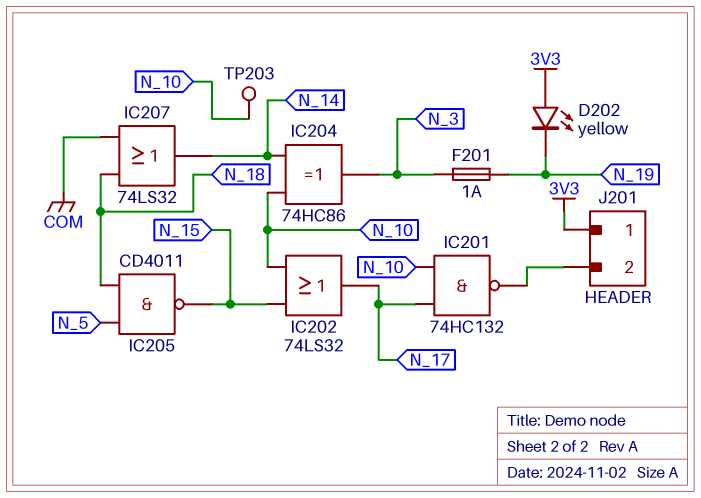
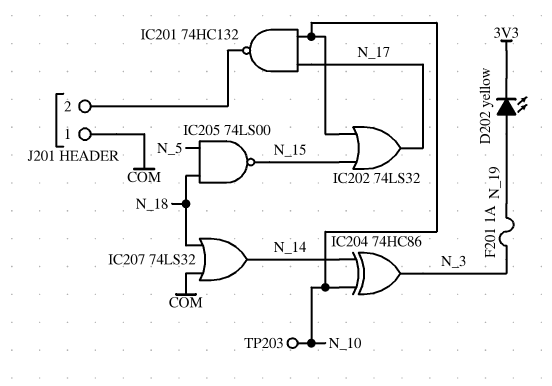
D202: LED yellow (A 3V3, K N_19) -> LED yellow (A N_19, K 3V3)
IC205: NAND CD4011 (in N_5, in N_18, out N_15) -> NAND 74LS00 (in N_5, in N_18, out N_15)
J201 pin 1: 3V3 -> COM

